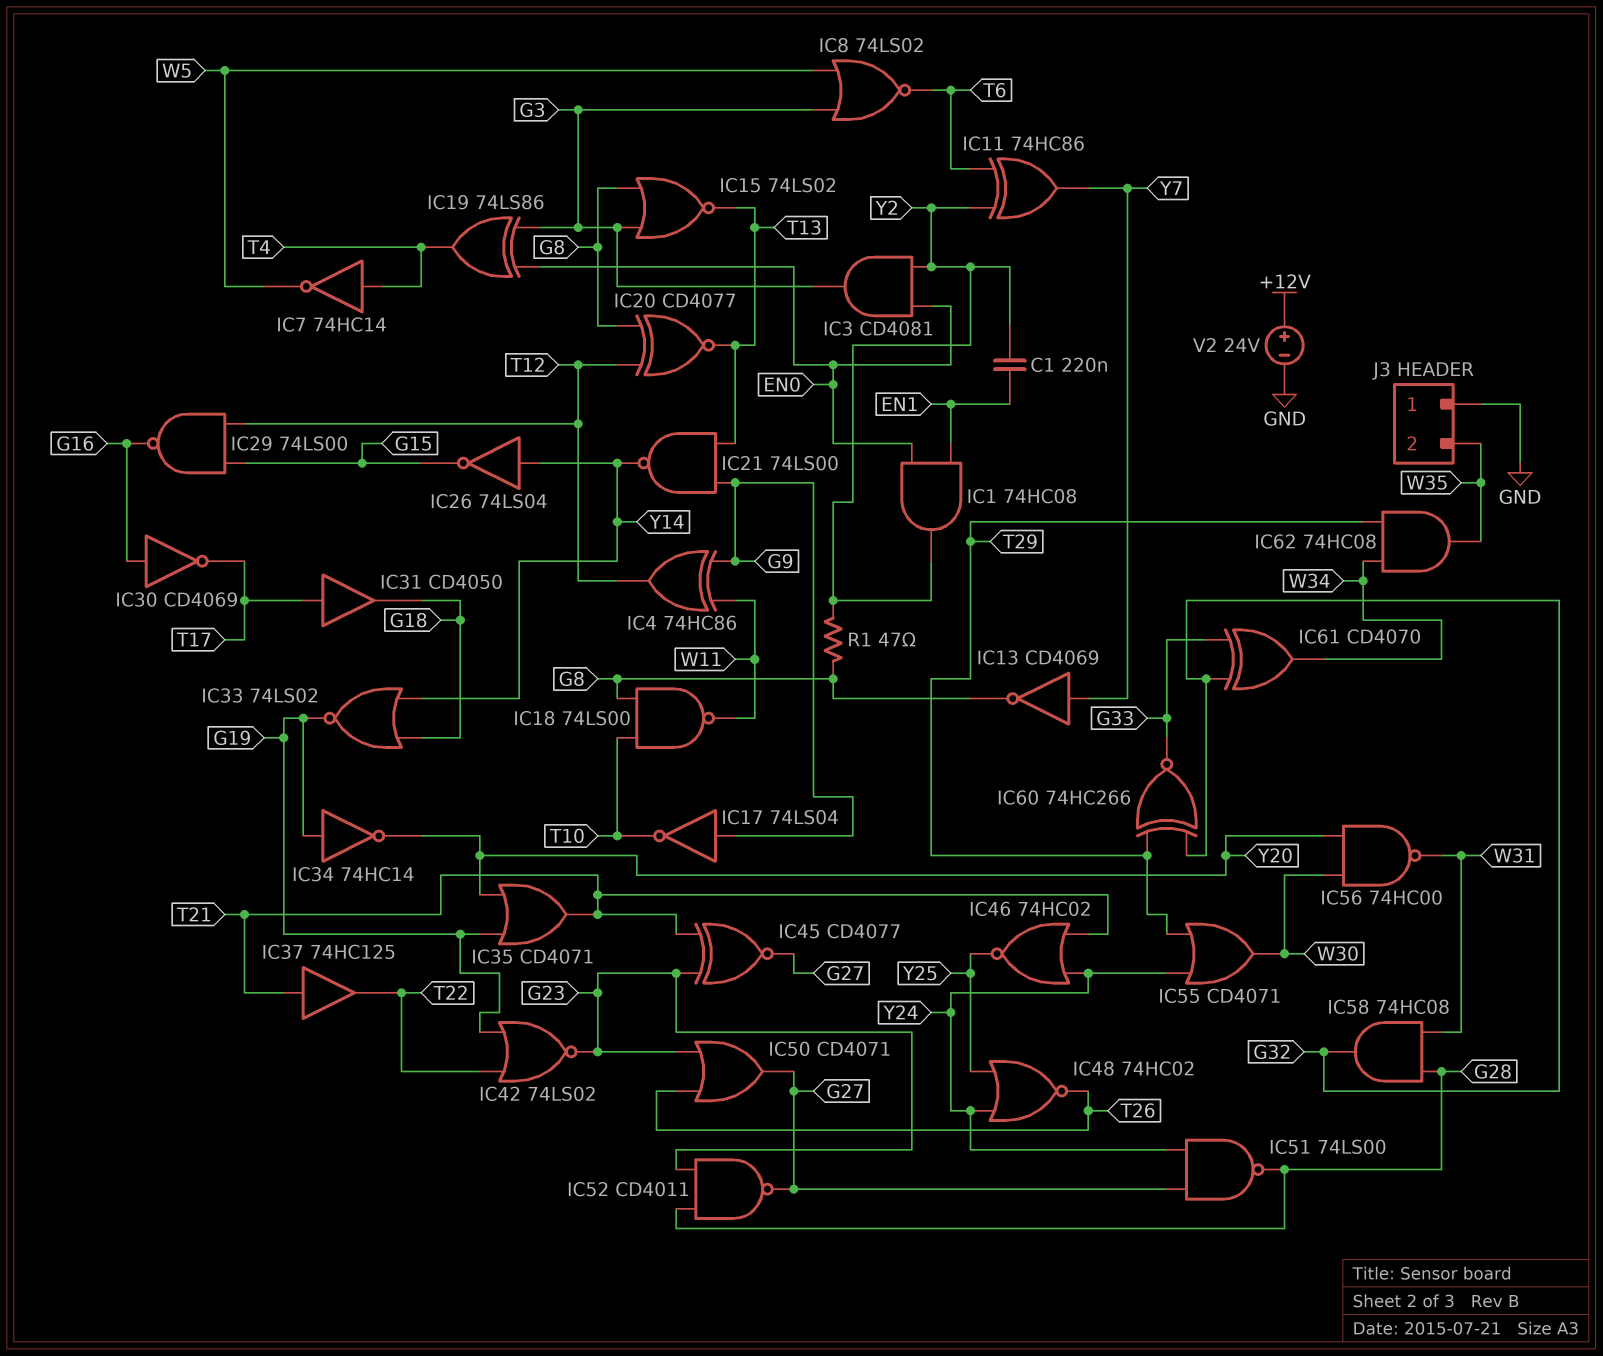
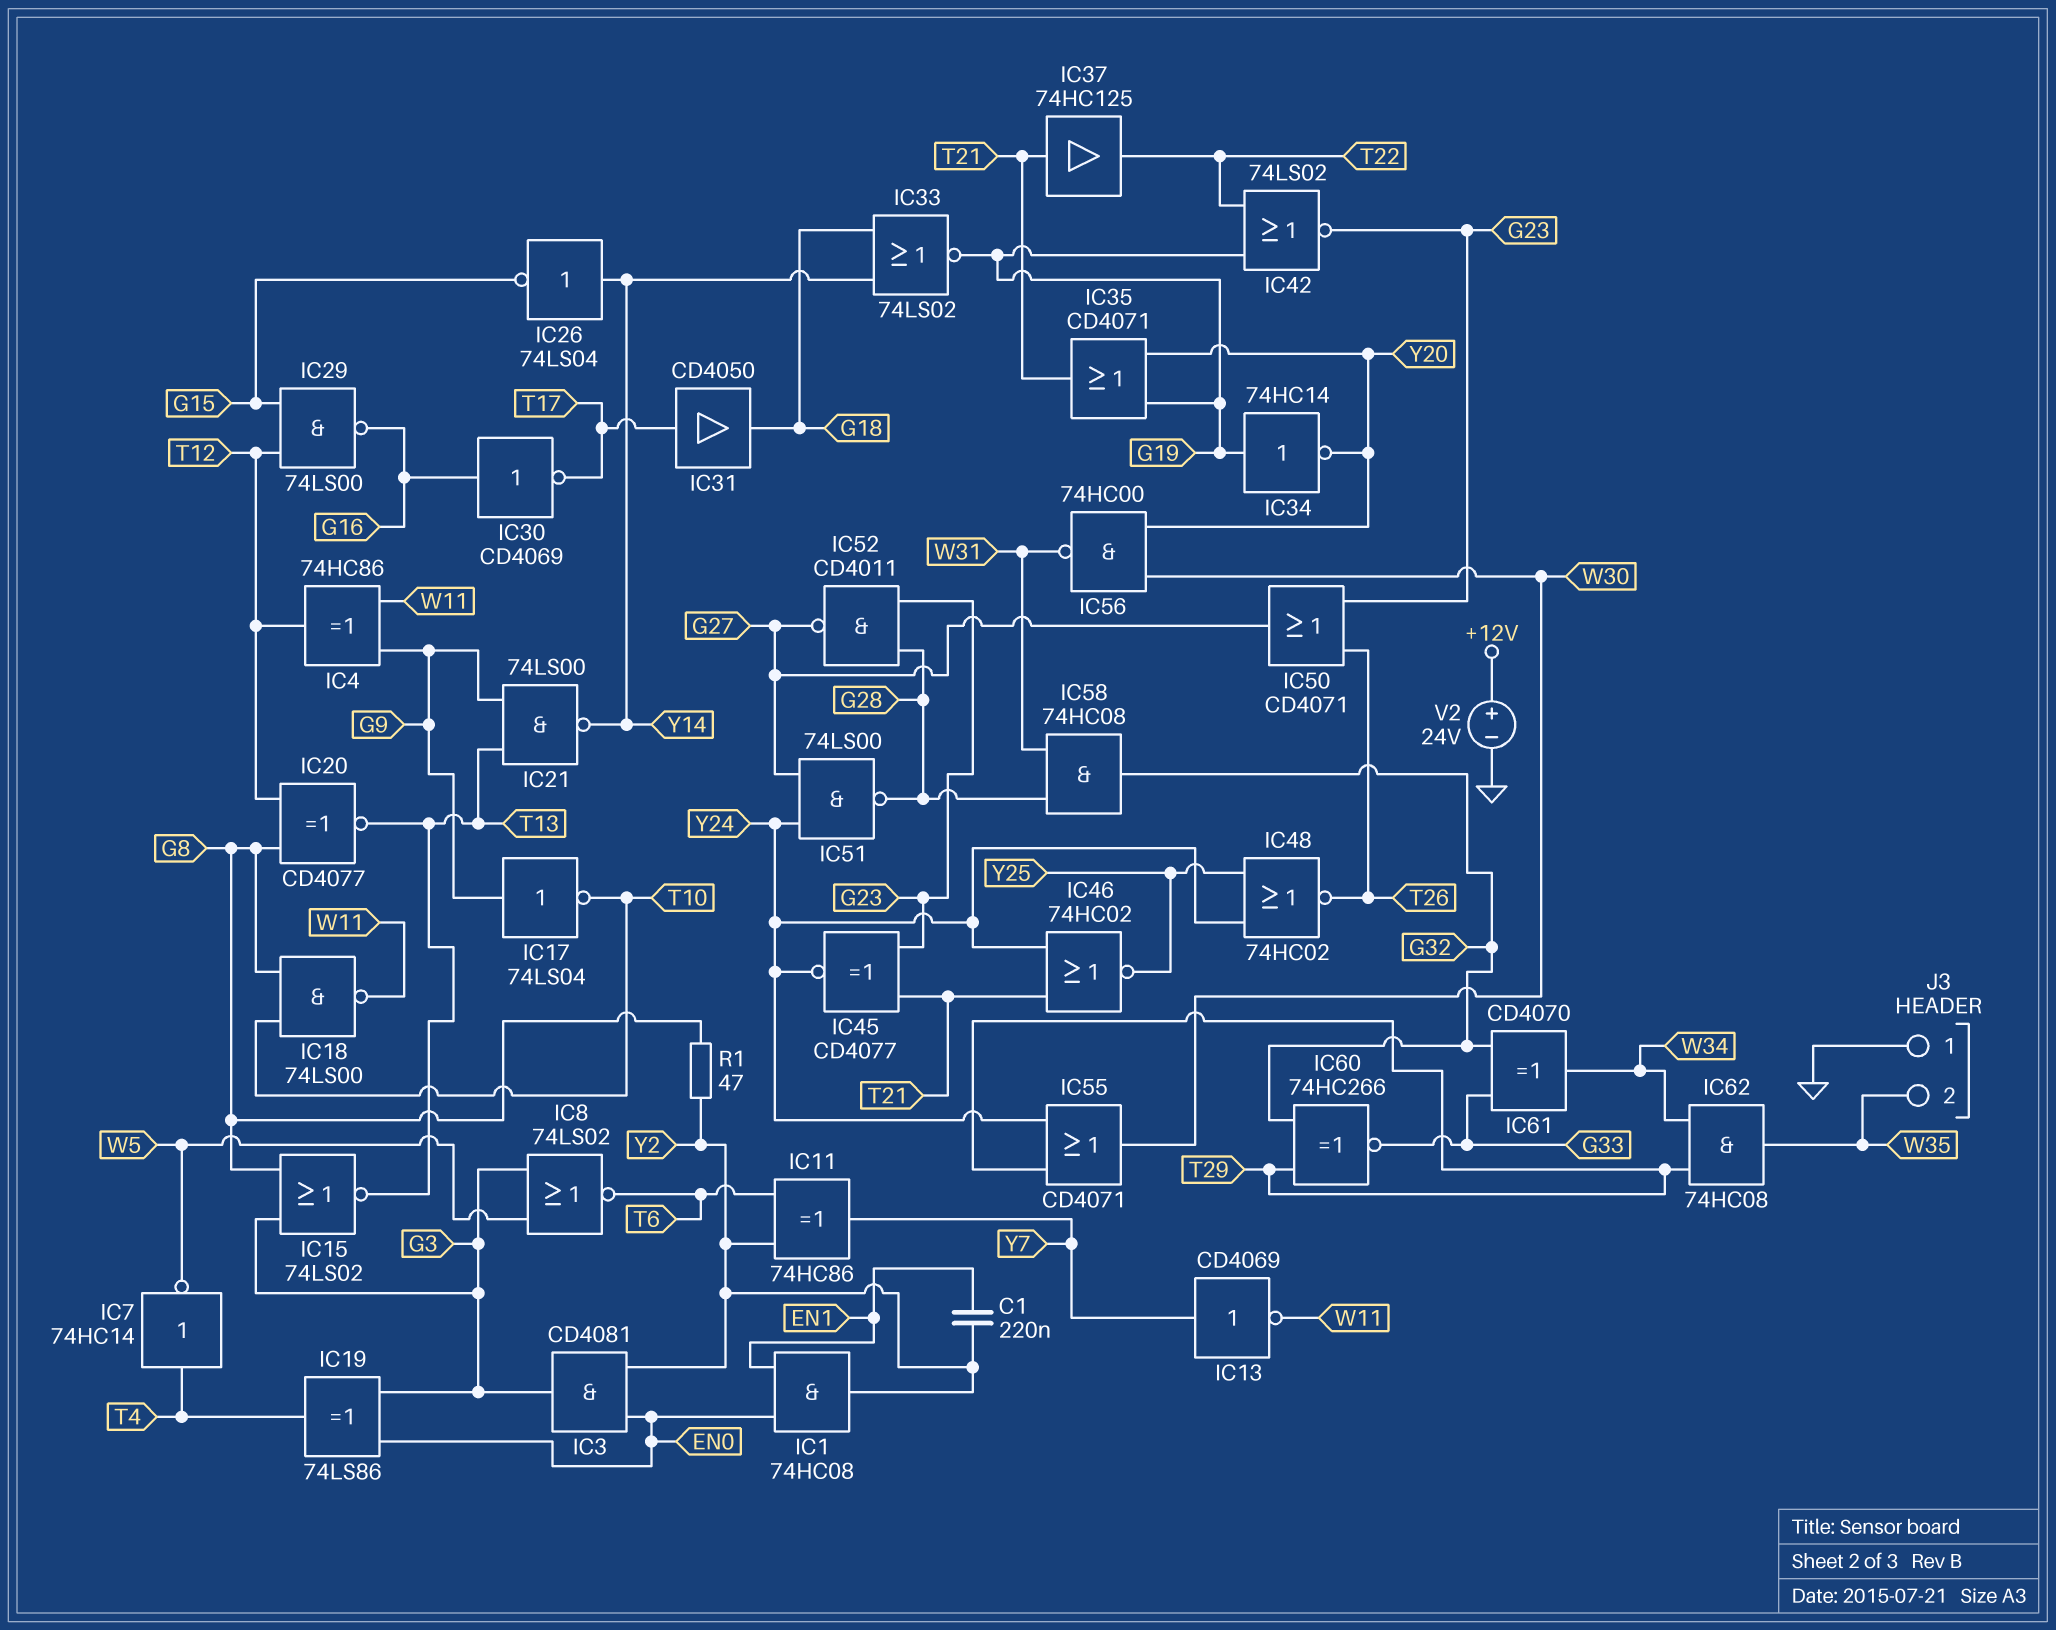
IC13: NOT CD4069 (in Y7, out G8) -> NOT CD4069 (in Y7, out W11)
IC45: XNOR CD4077 (in G23, in T21, out G27) -> XNOR CD4077 (in G23, in T21, out Y24)

